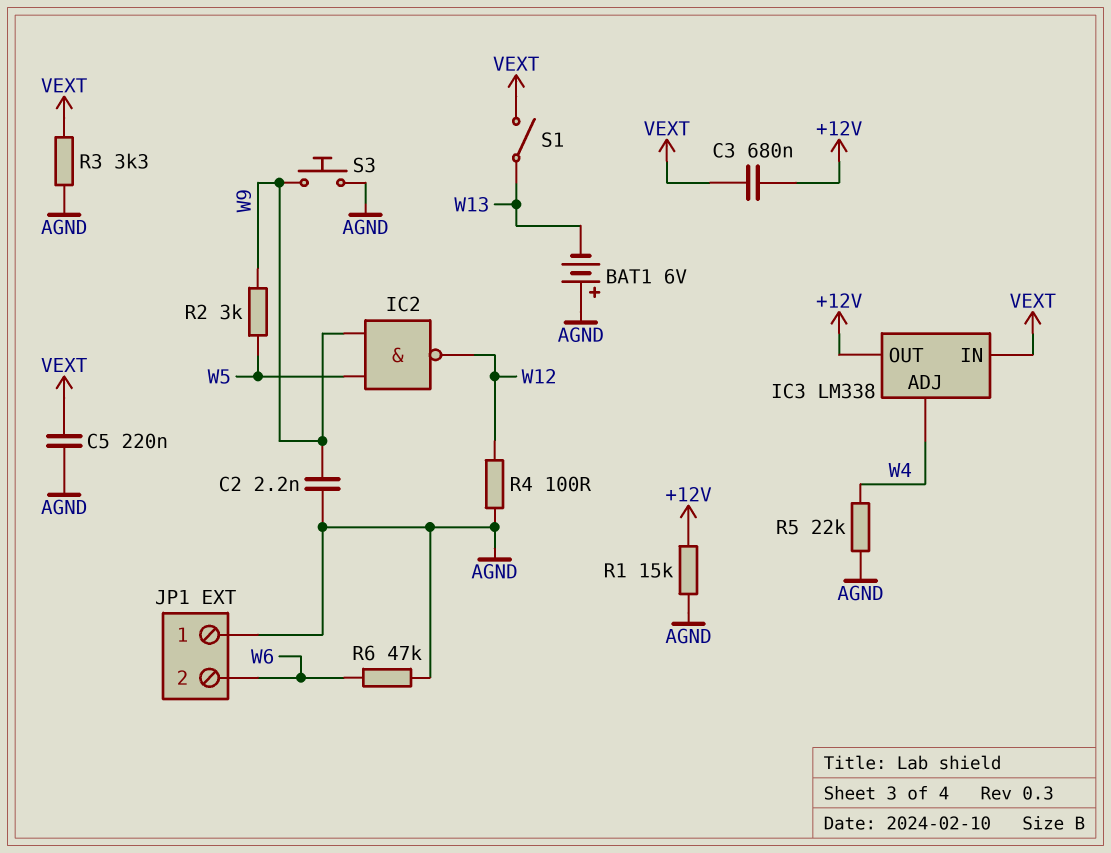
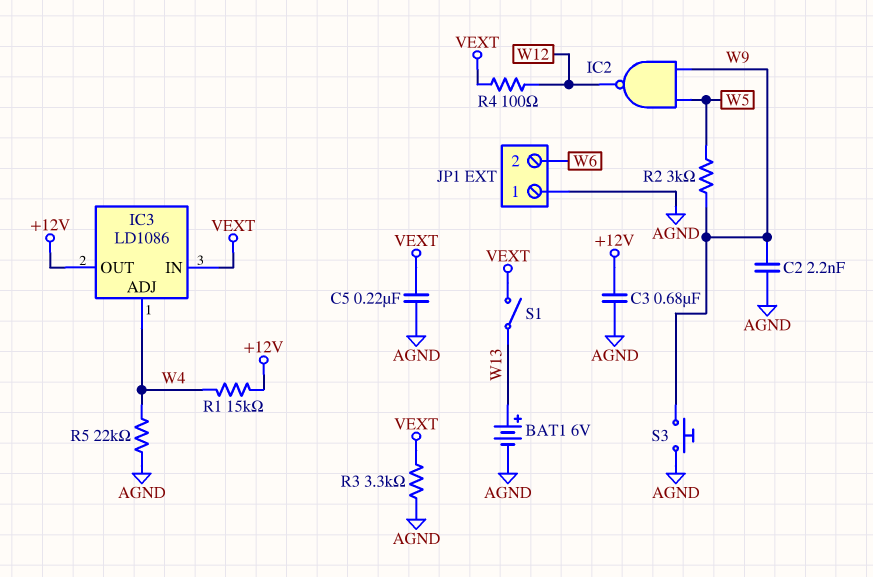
BAT1: 6V (plus AGND, minus W13) -> 6V (plus W13, minus AGND)
C3: 680nF (+12V, VEXT) -> 680nF (+12V, AGND)
IC3: LM338 -> LD1086
R1: 15k (+12V, AGND) -> 15k (+12V, W4)
R4: 100 (AGND, W12) -> 100 (VEXT, W12)
R6: 47k (AGND, W6) -> none

